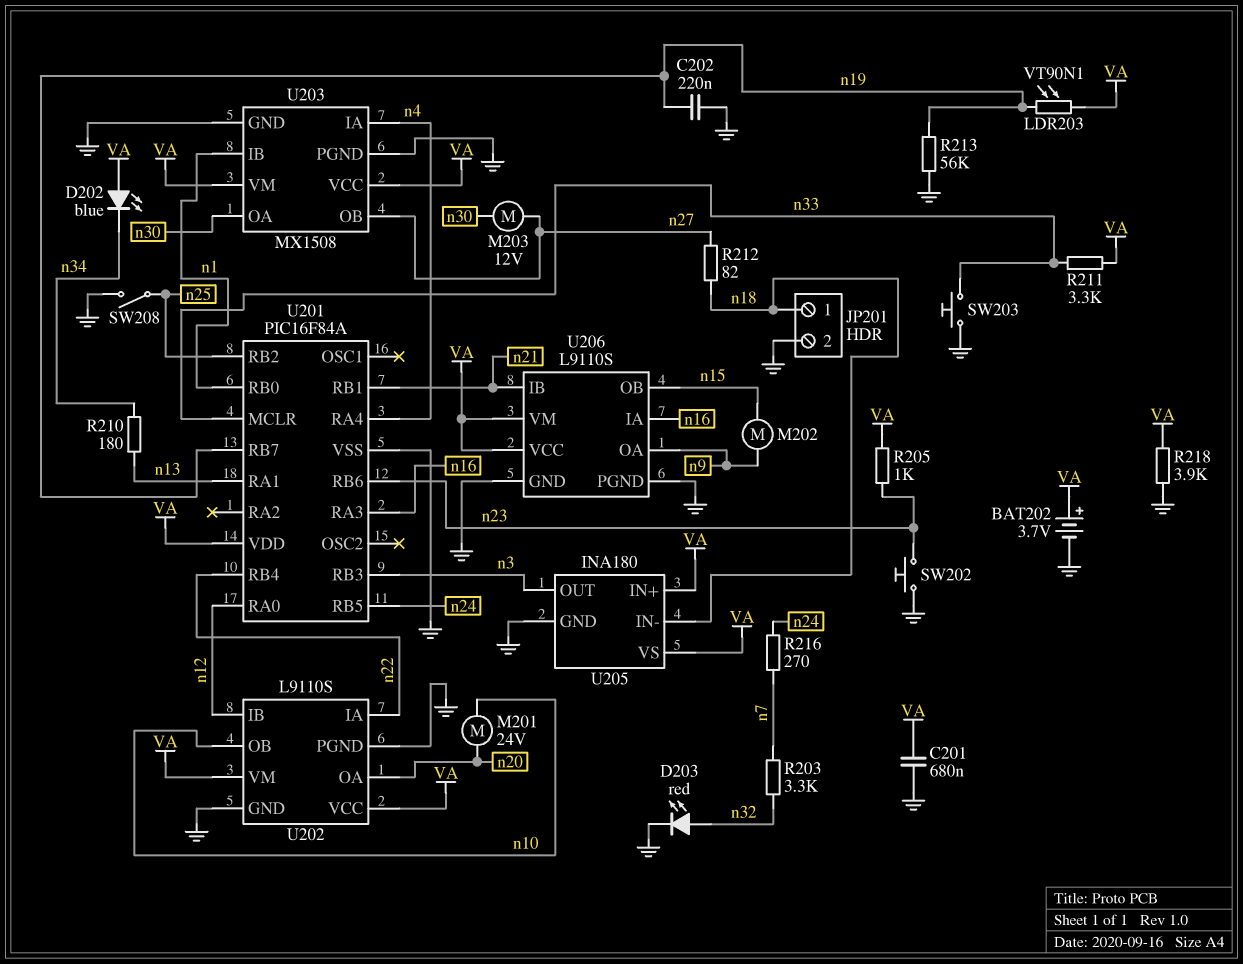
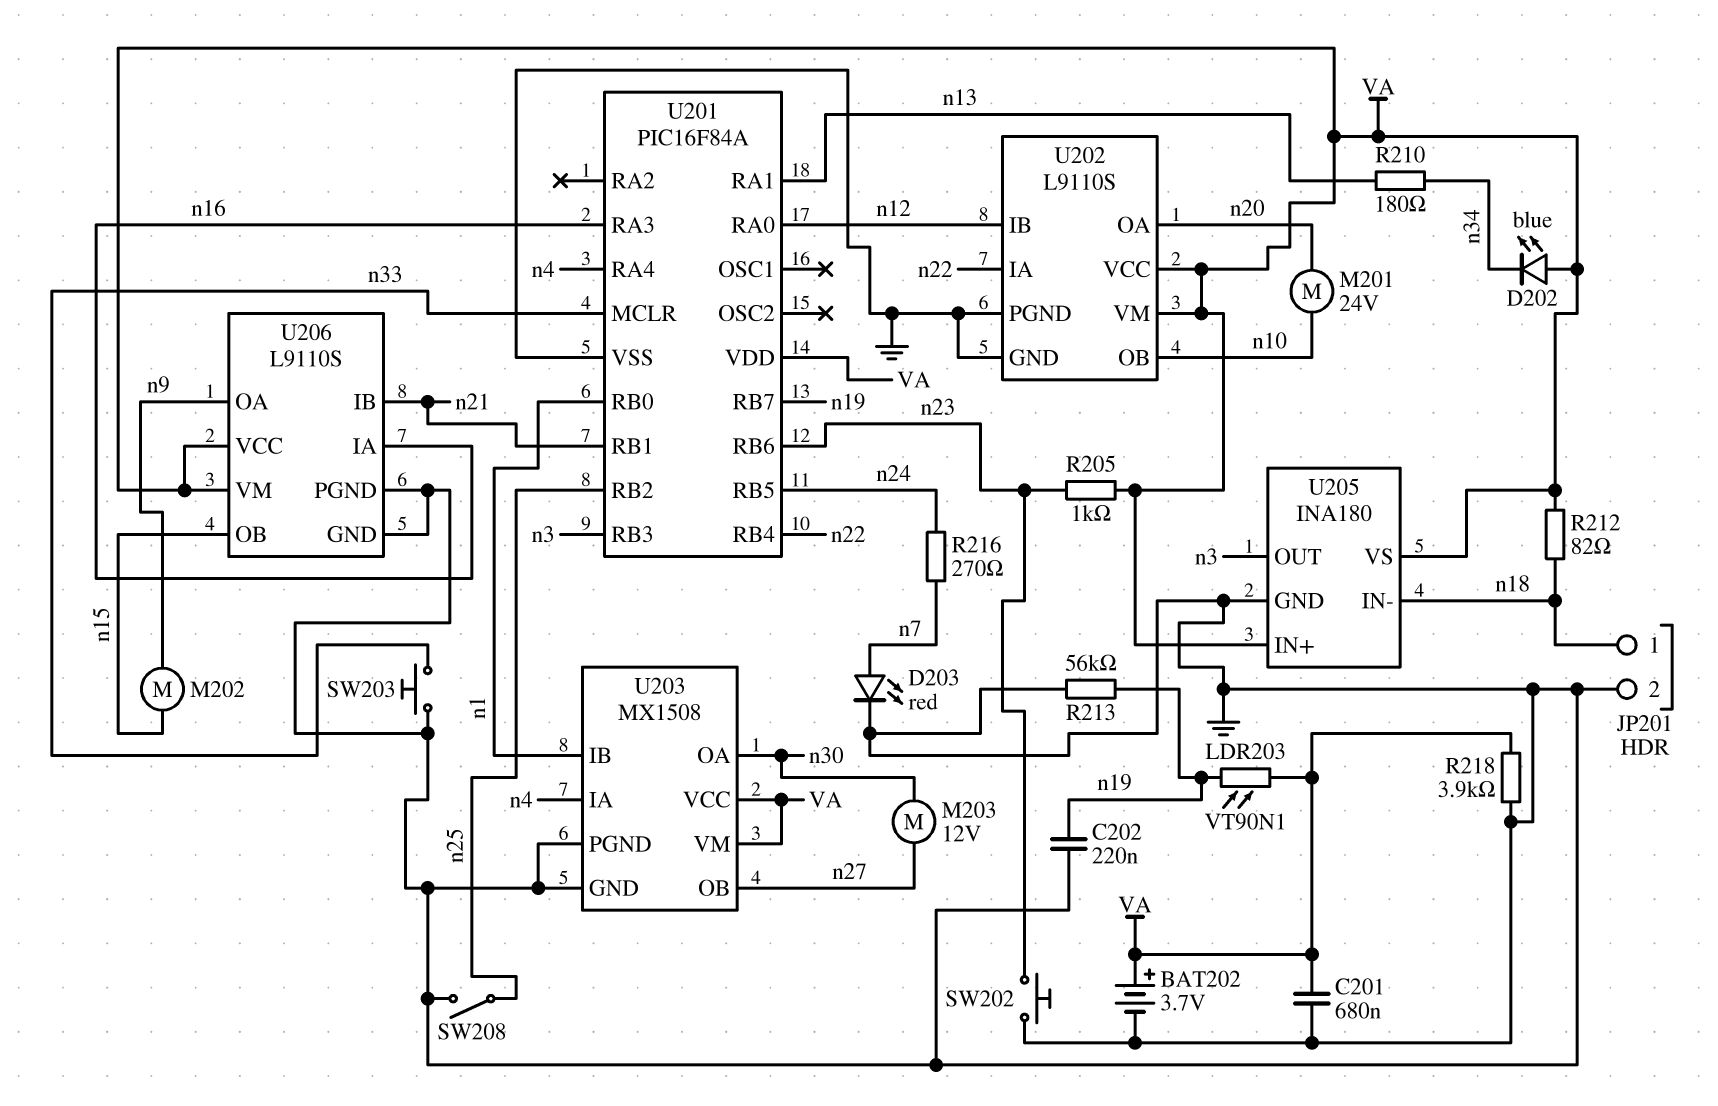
D203: LED red (A n32, K GND) -> LED red (A n7, K GND)
R203: 3.3k (n7, n32) -> none
R211: 3.3k (VA, n33) -> none
R212: 82 (n18, n27) -> 82 (VA, n18)

